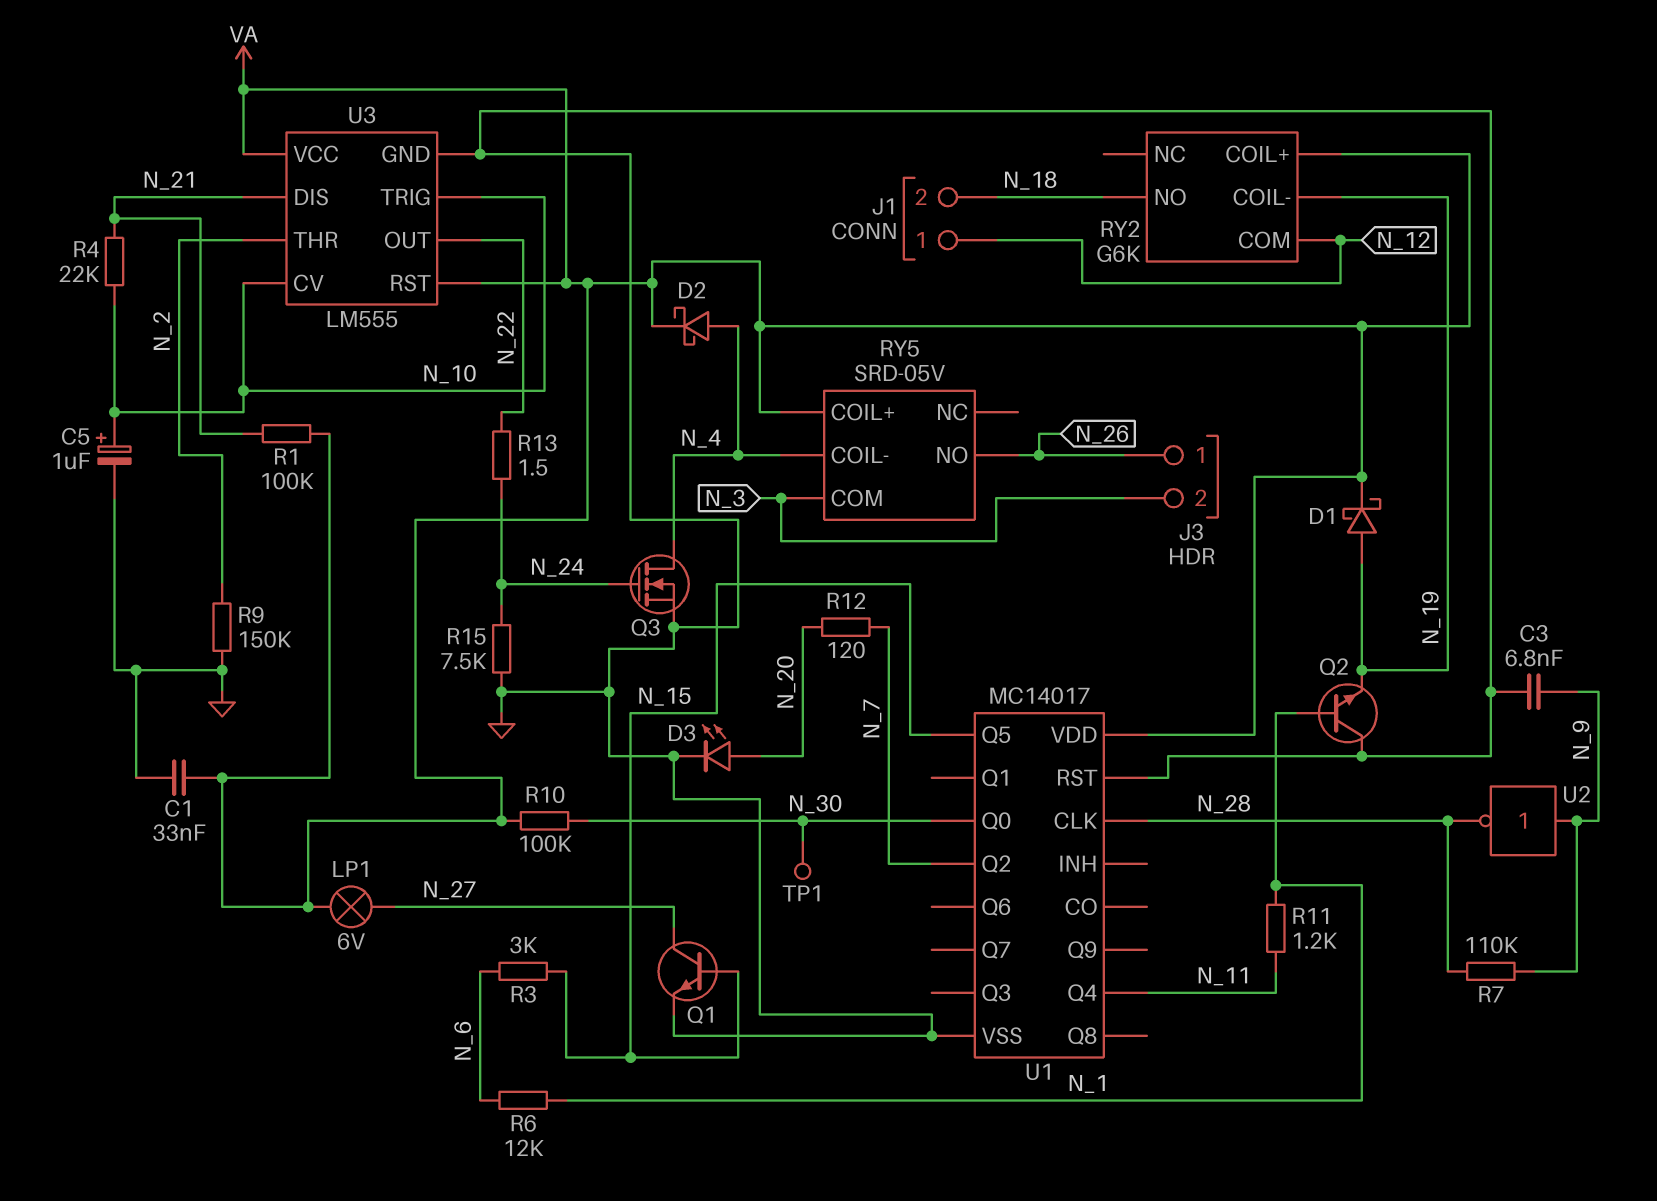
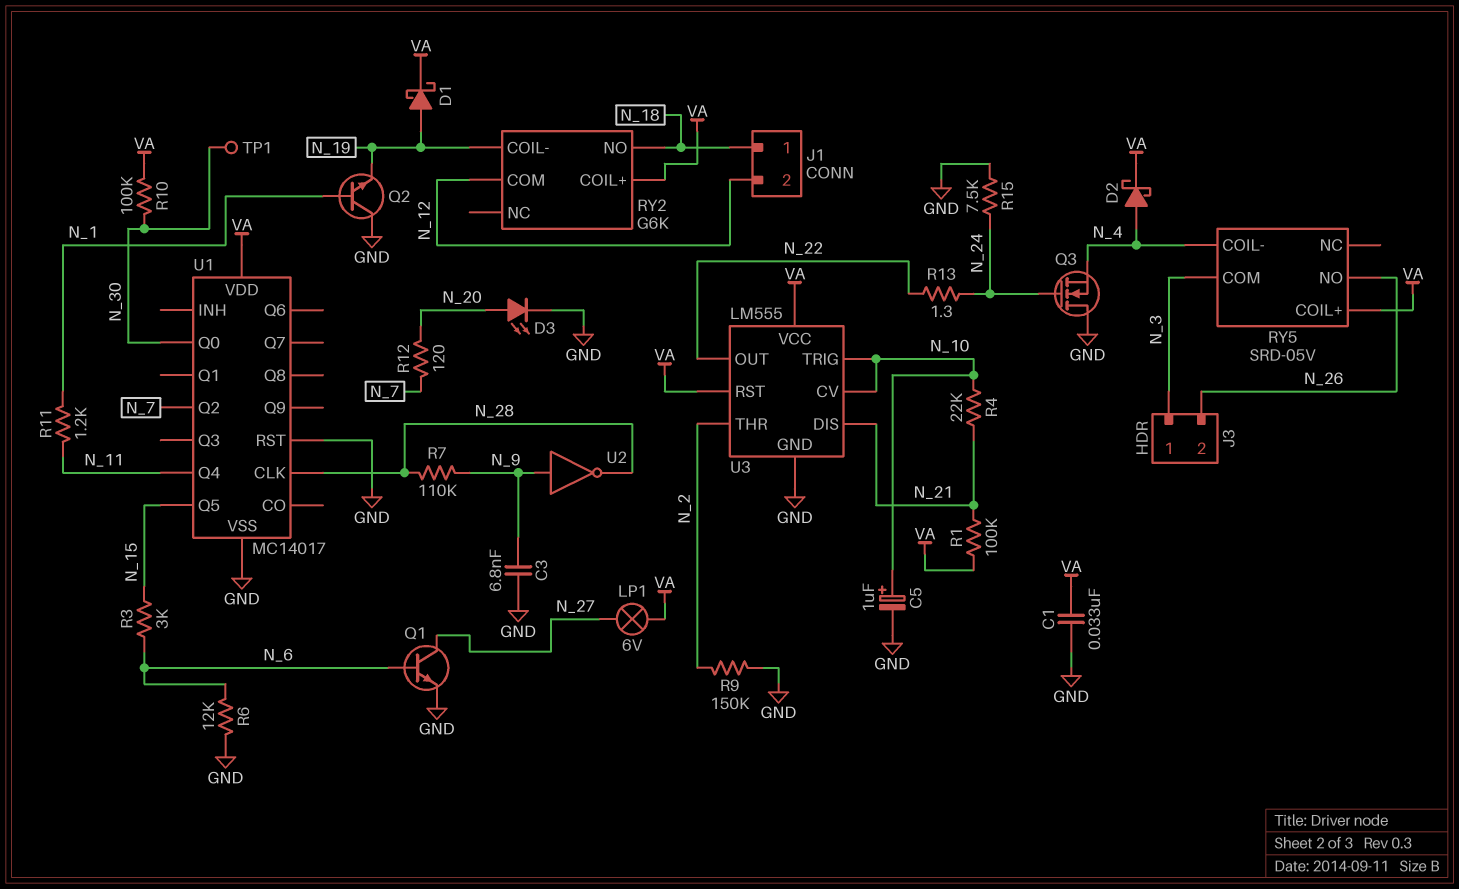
J1 pin 1: N_12 -> N_18
J1 pin 2: N_18 -> N_12
J3 pin 1: N_26 -> N_3
J3 pin 2: N_3 -> N_26
Q1: NPN (B N_15, C N_27, E GND) -> NPN (B N_6, C N_27, E GND)
Q3: NMOS (G N_24, D N_4, S GND) -> NMOS (G N_24, D GND, S N_4)
R6: 12k (N_1, N_6) -> 12k (GND, N_6)
R13: 1.5 (N_22, N_24) -> 1.3 (N_22, N_24)

